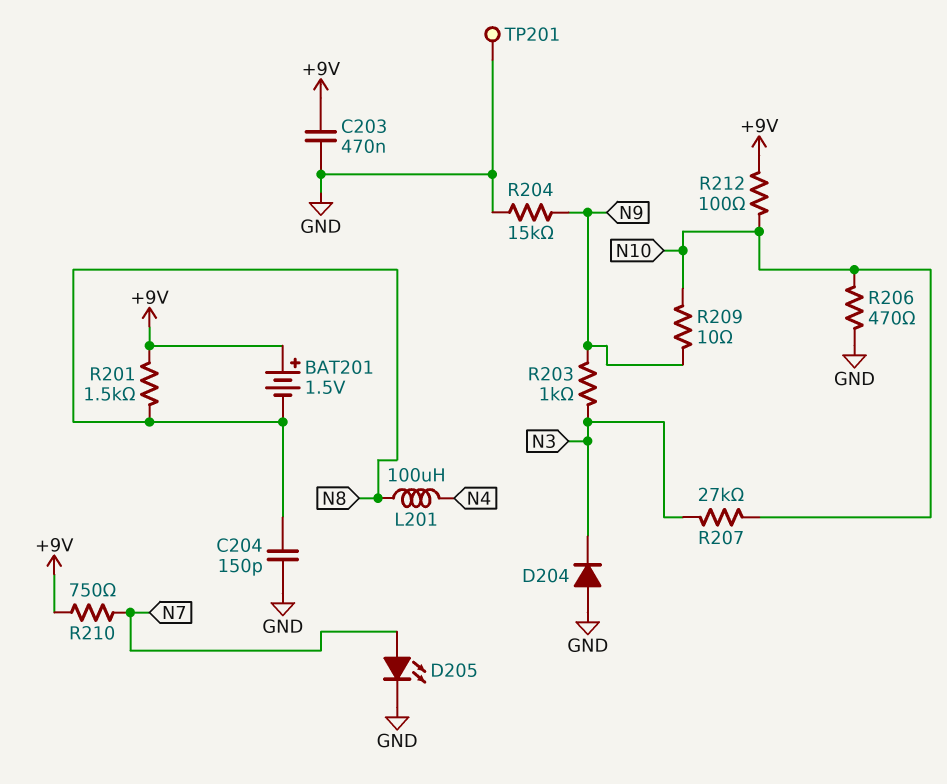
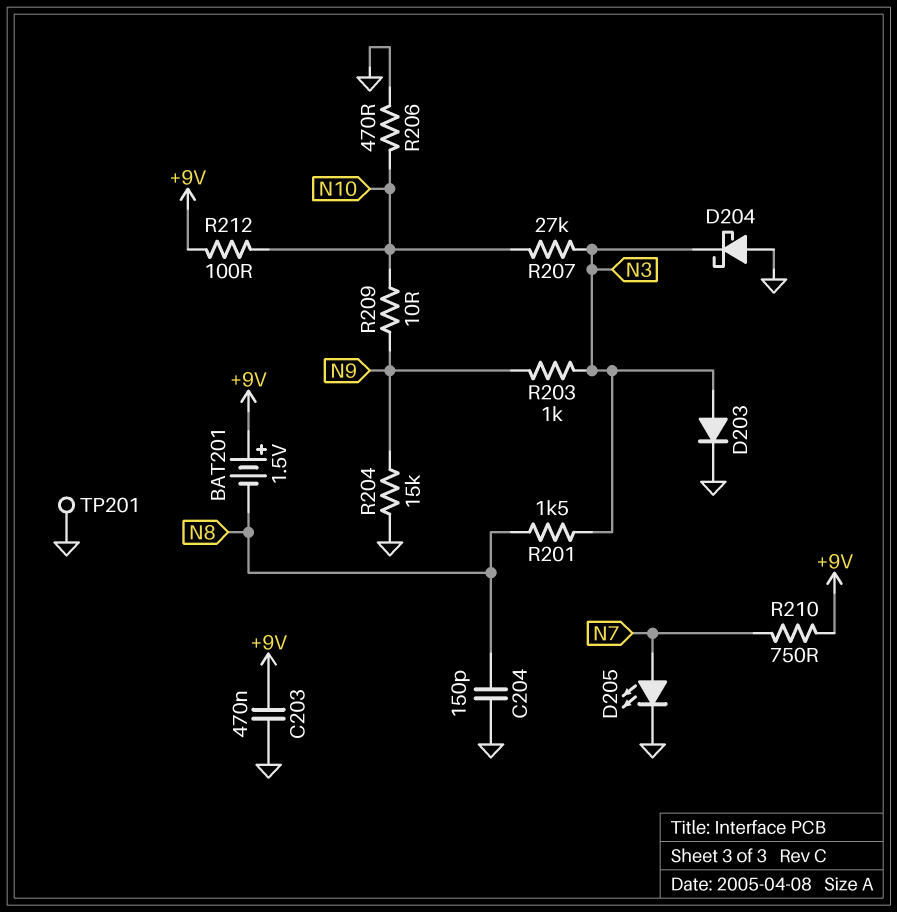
D203: none -> diode (A N3, K GND)
D204: diode (A GND, K N3) -> schottky (A GND, K N3)
L201: 100uH (N4, N8) -> none
R201: 1.5k (+9V, N8) -> 1.5k (N3, N8)

